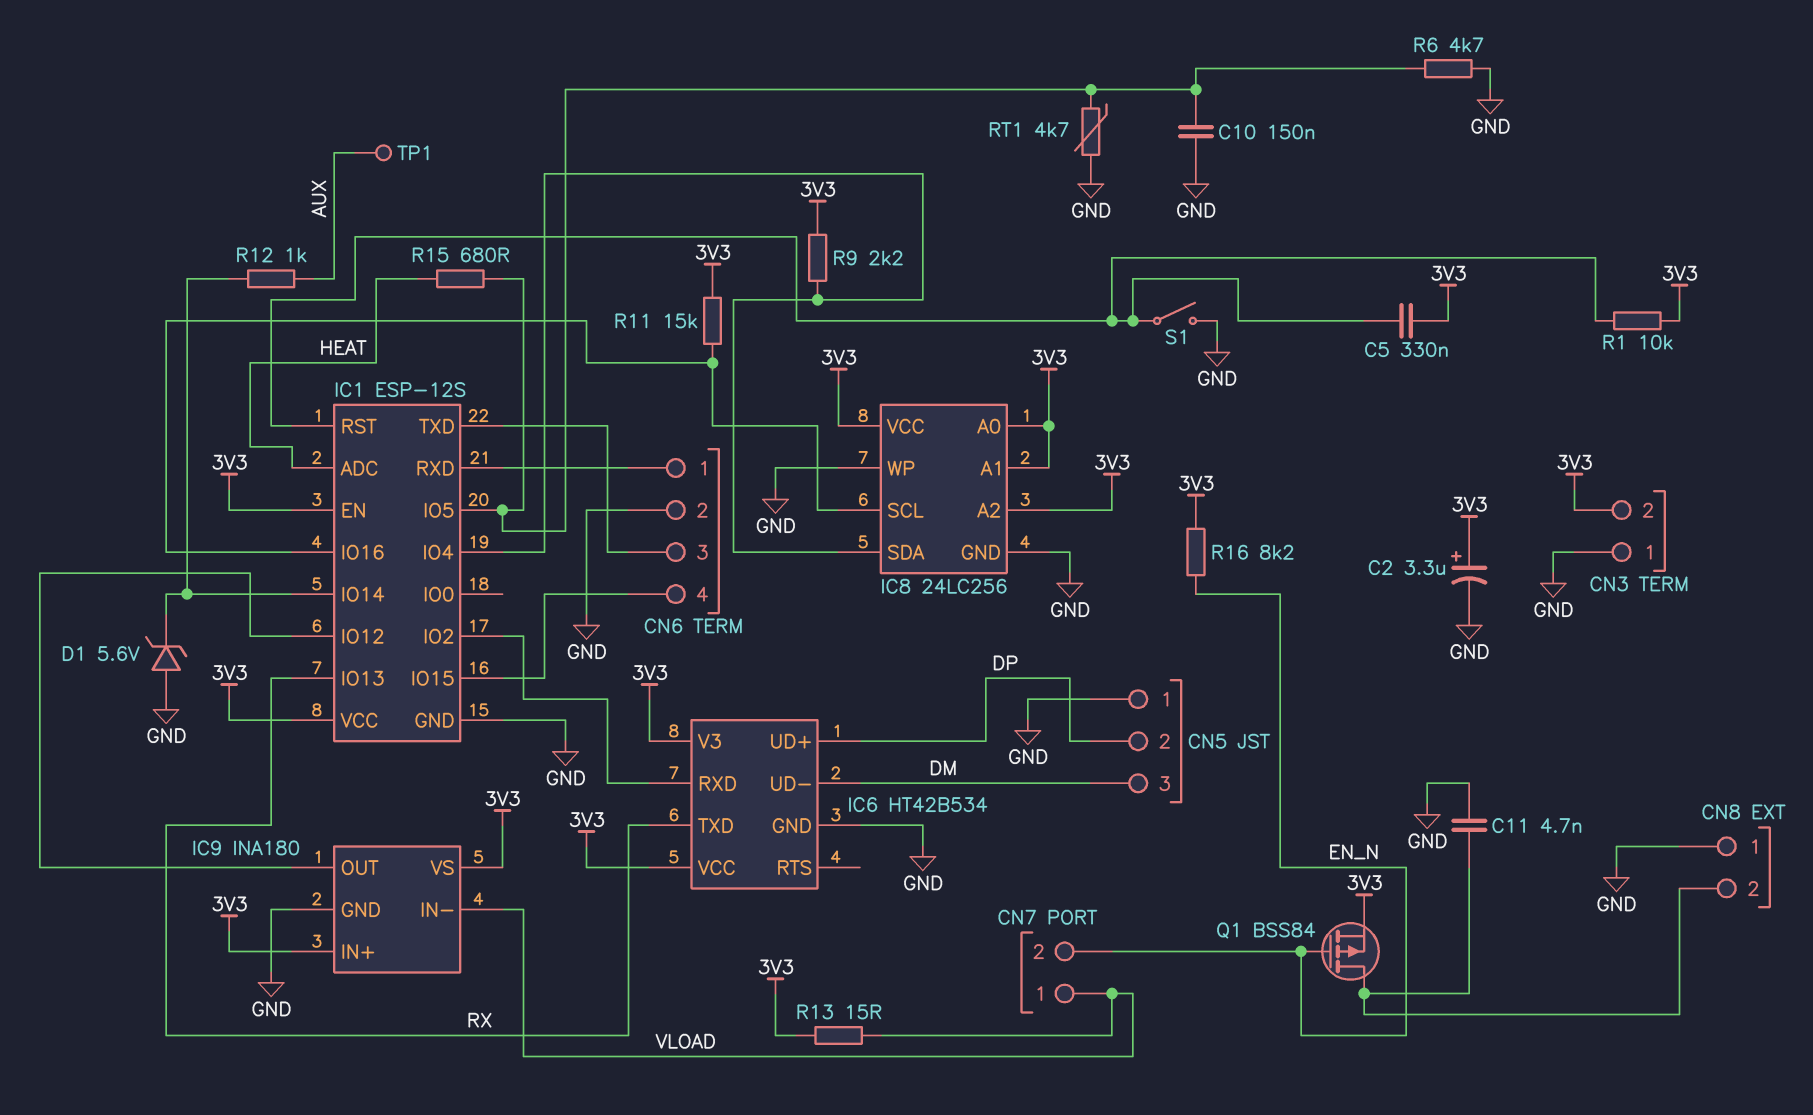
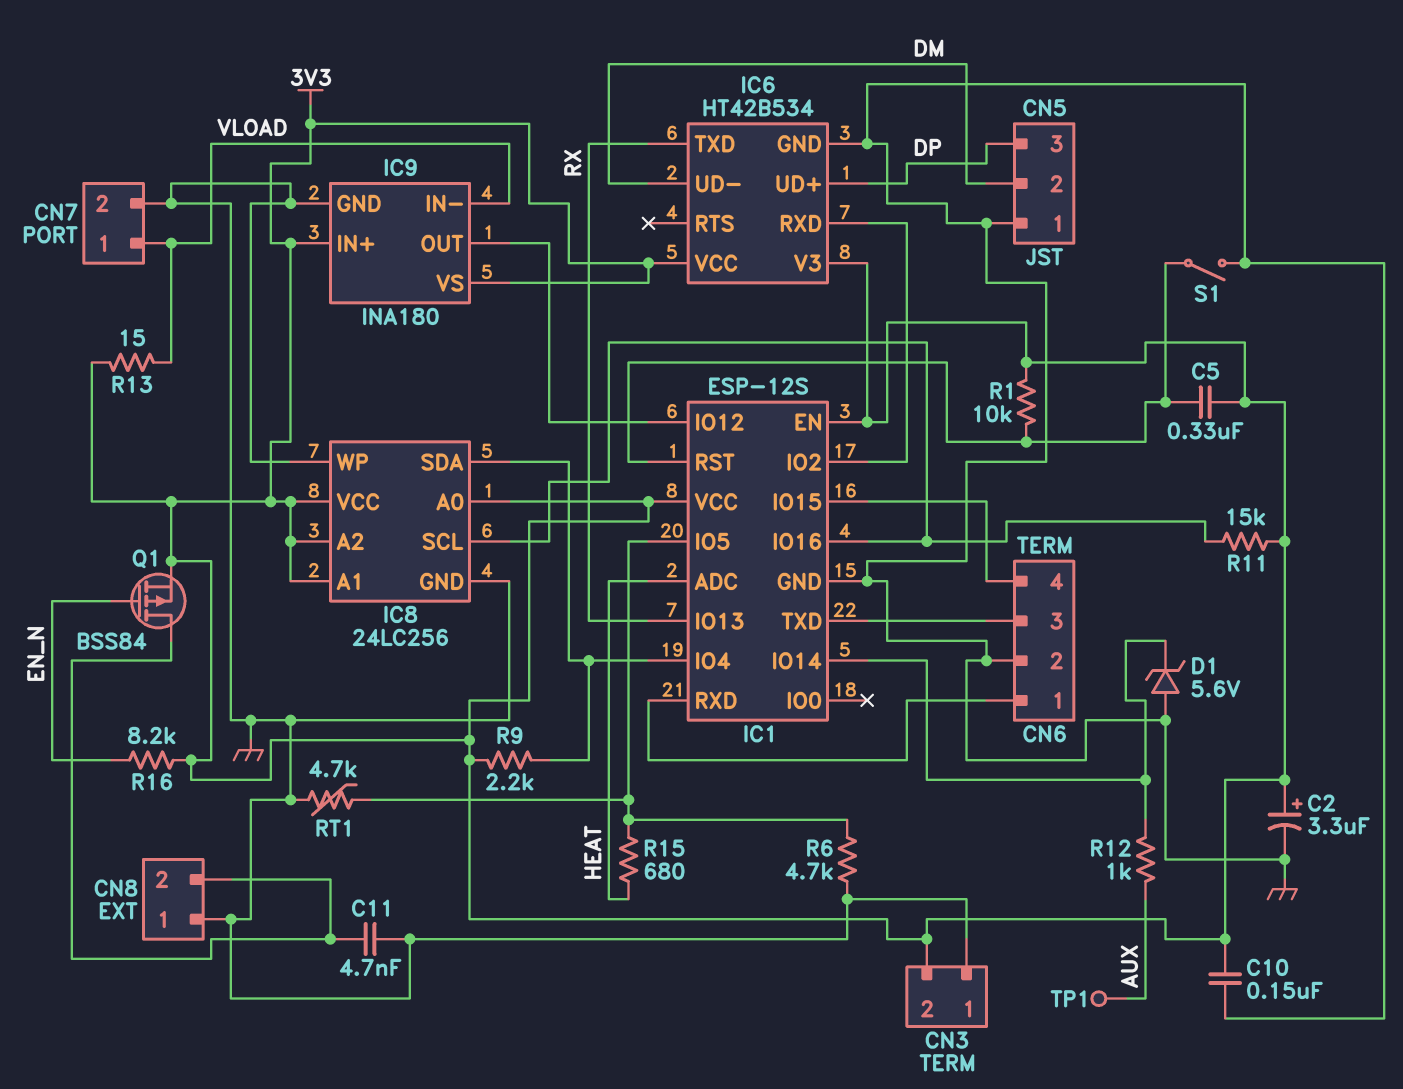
C10: 150nF (GND, IC1/IO5) -> 150nF (3V3, GND)
CN5 pin 2: DP -> DM
CN5 pin 3: DM -> DP
CN7 pin 2: EN_N -> GND

